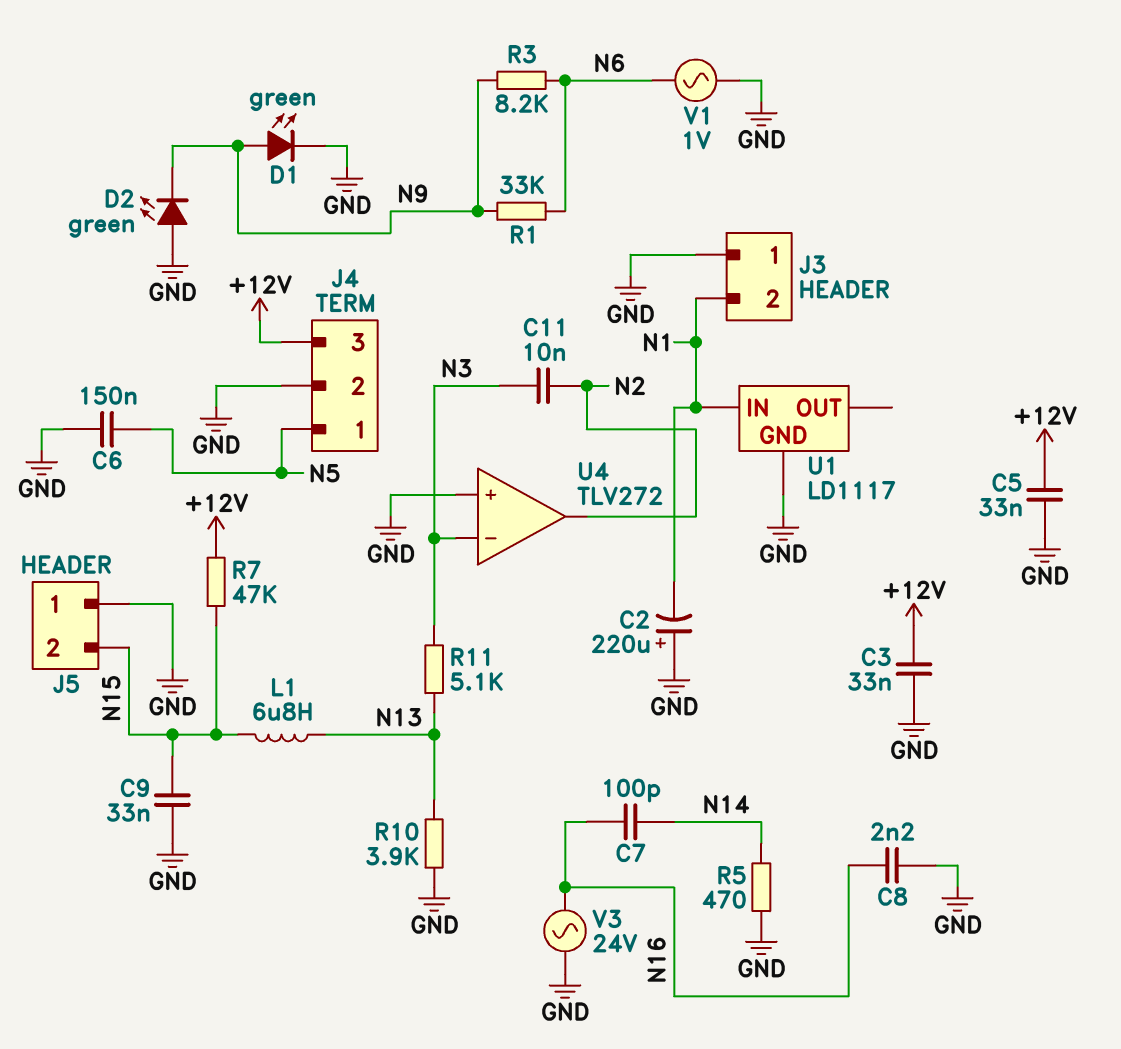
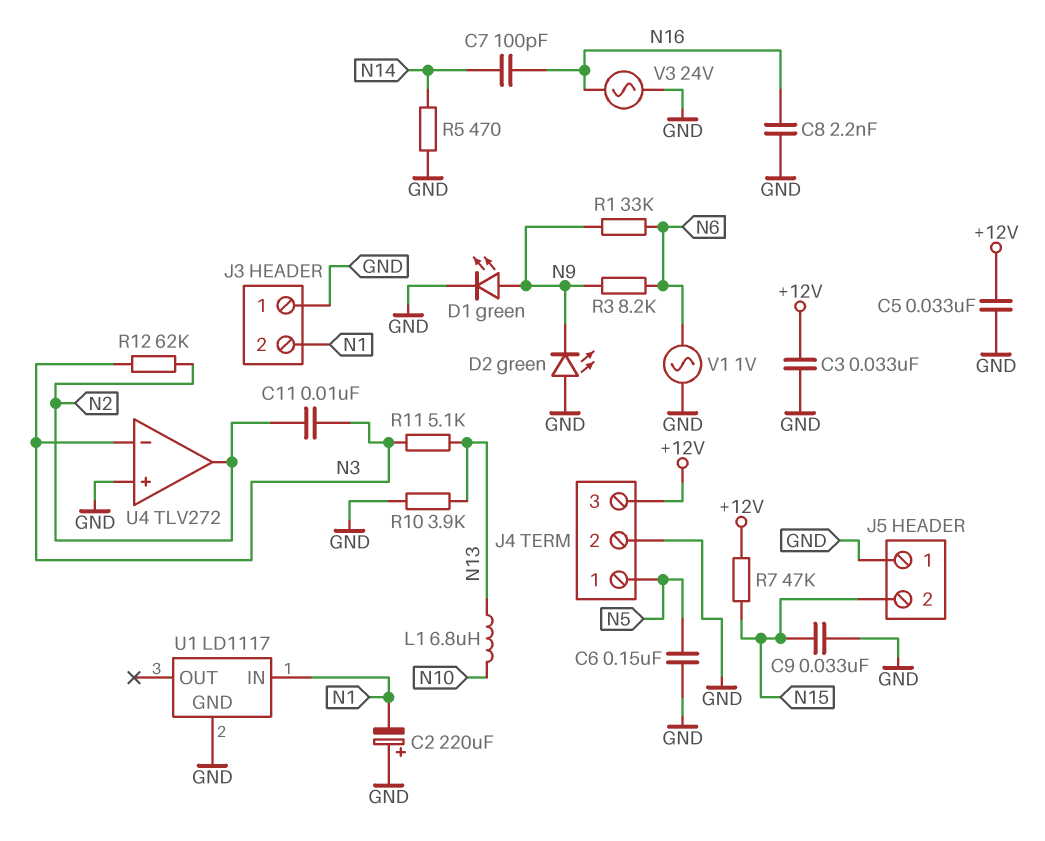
L1: 6.8uH (N13, N15) -> 6.8uH (N10, N13)
R12: none -> 62k (N2, N3)

